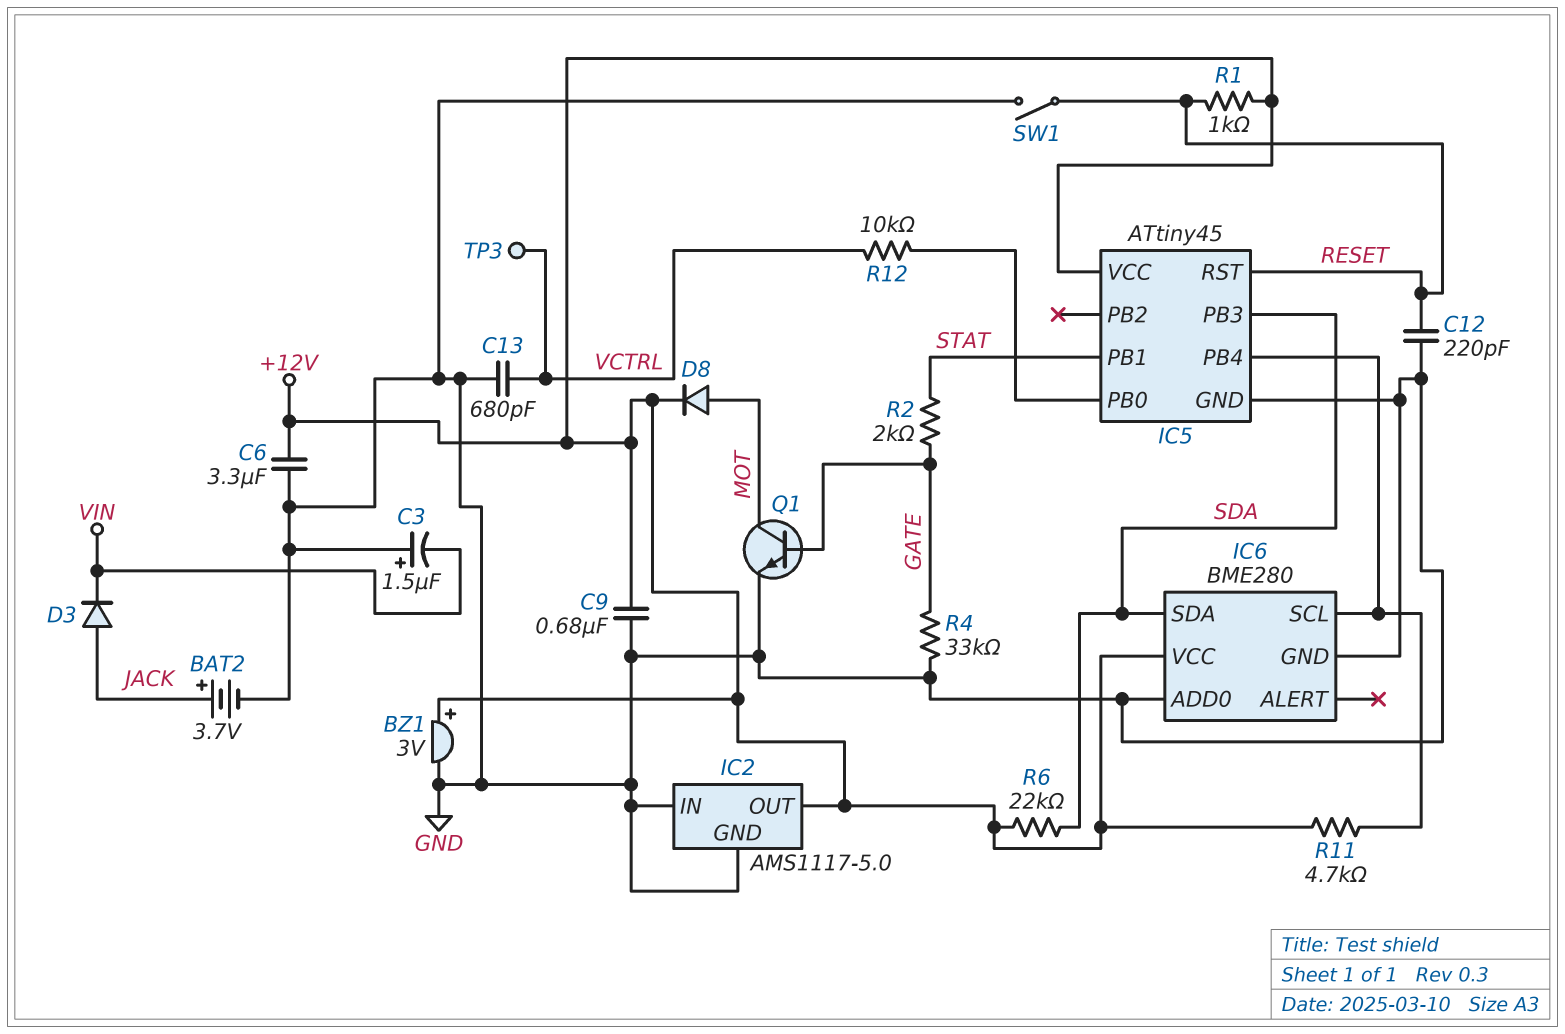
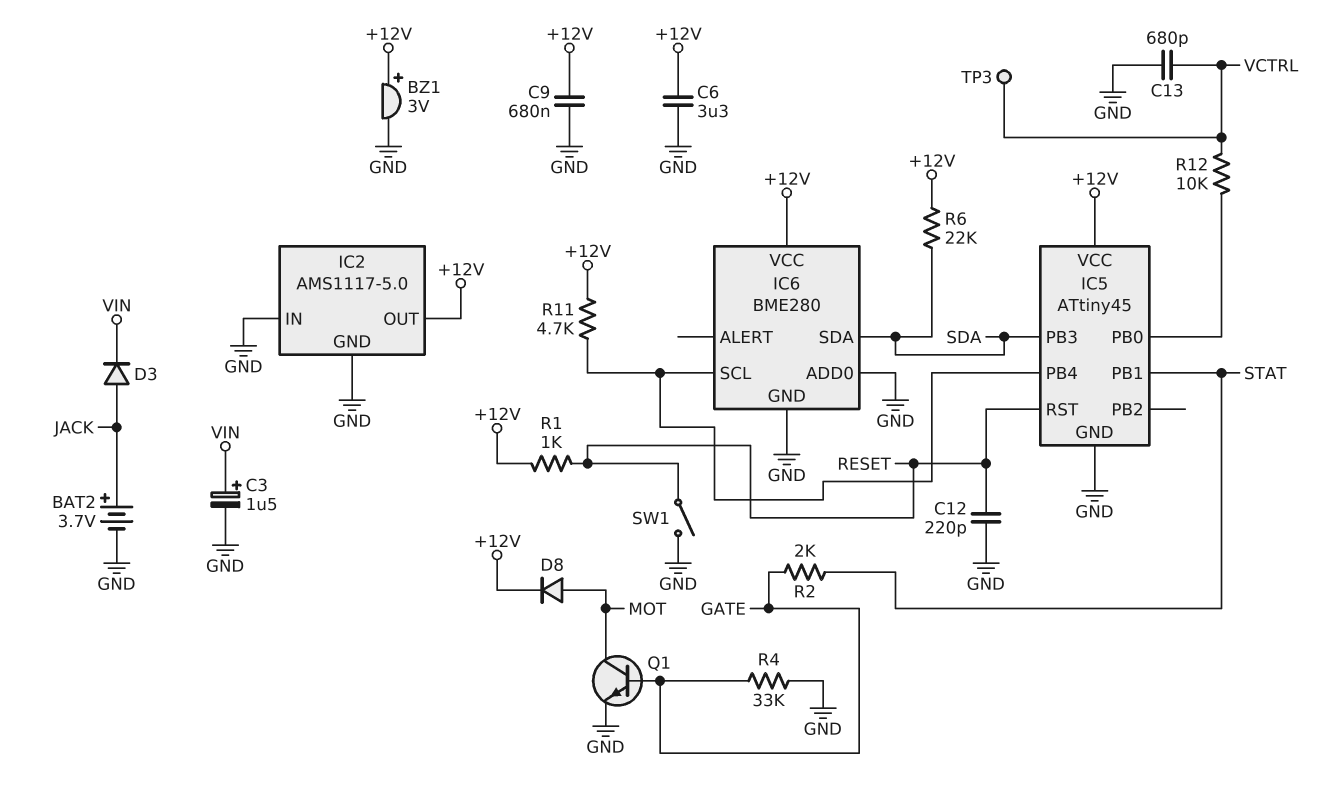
C3: 1.5uF (plus GND, minus VIN) -> 1.5uF (plus VIN, minus GND)

